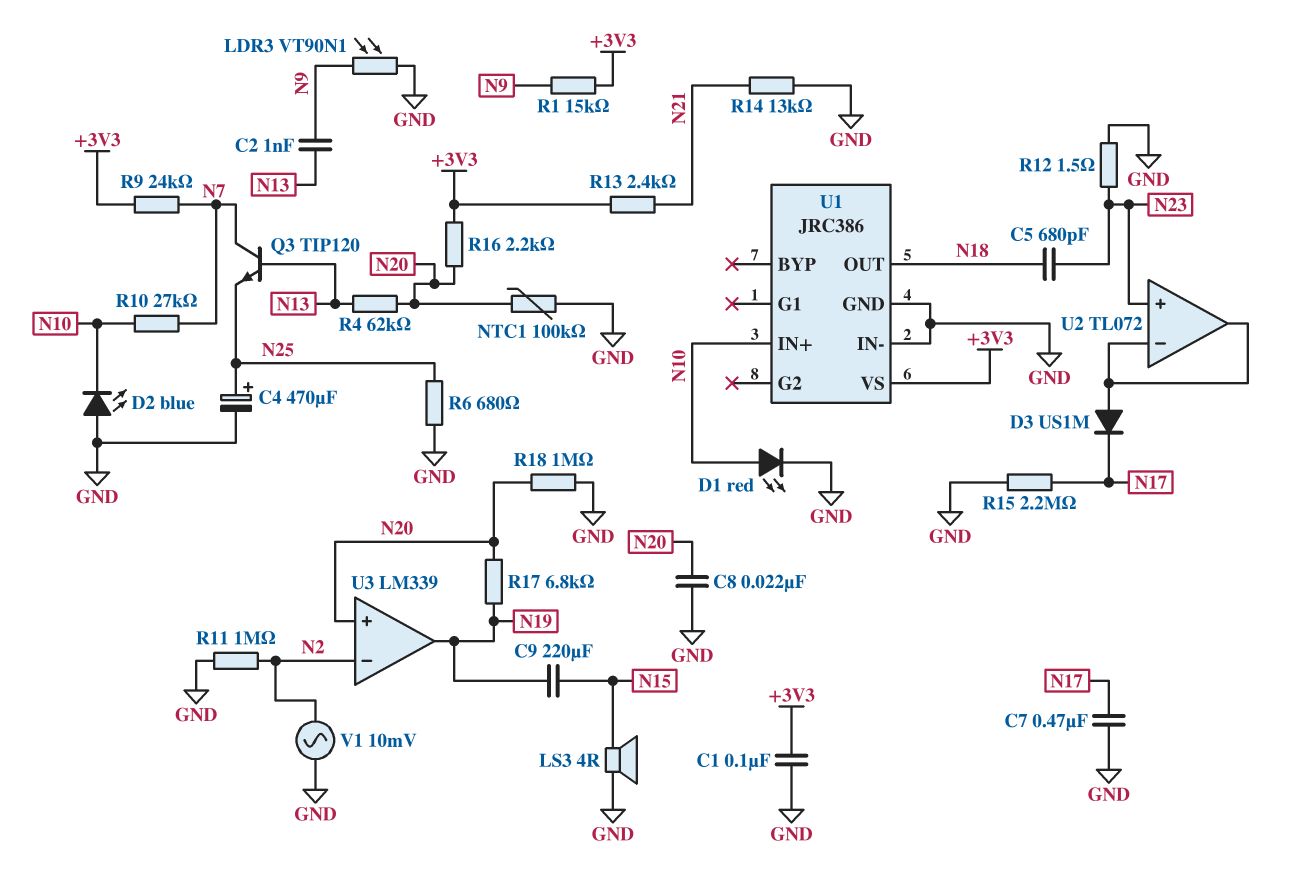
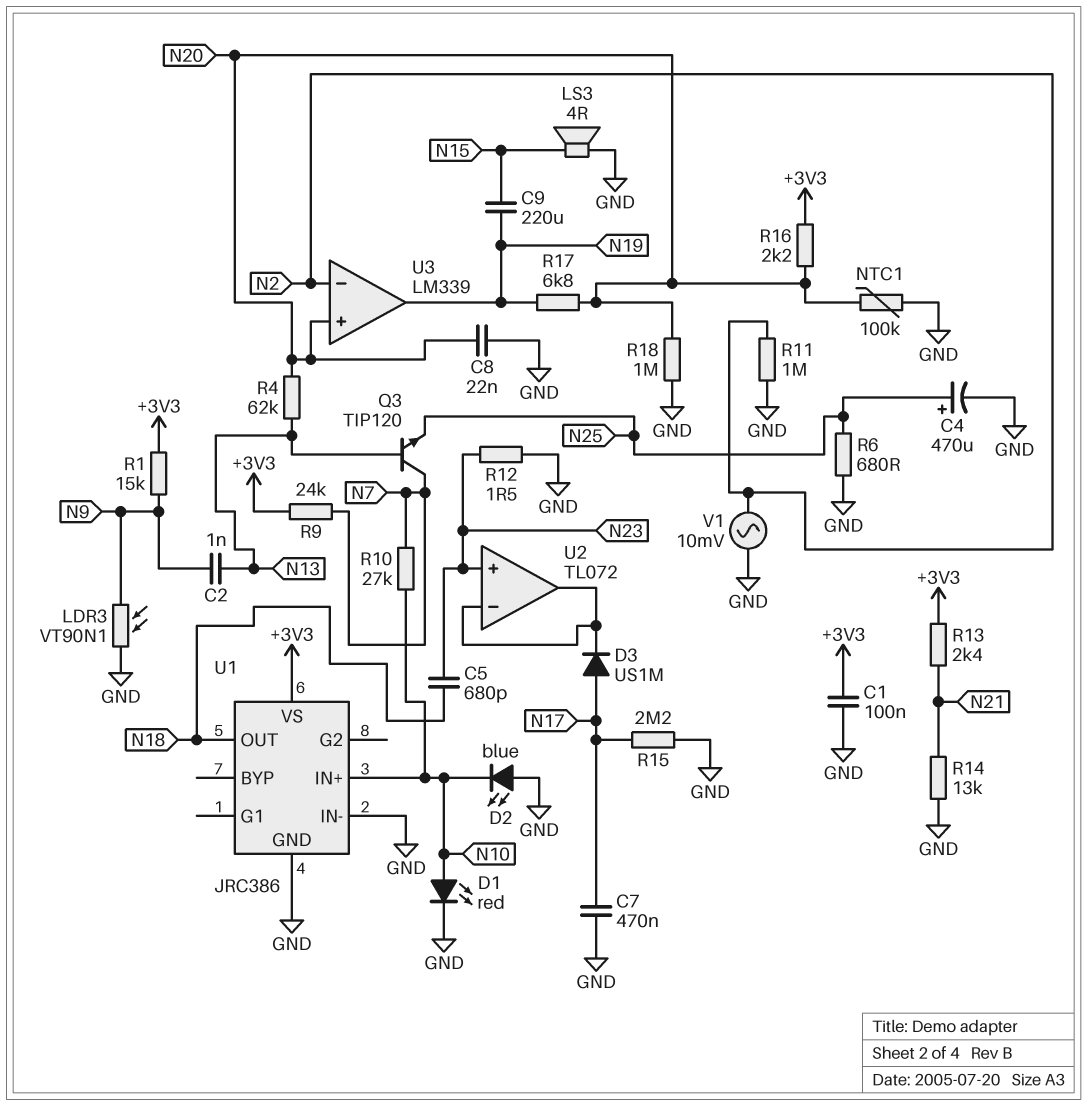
D3: diode US1M (A U2/in-, K N17) -> diode US1M (A N17, K U2/in-)

